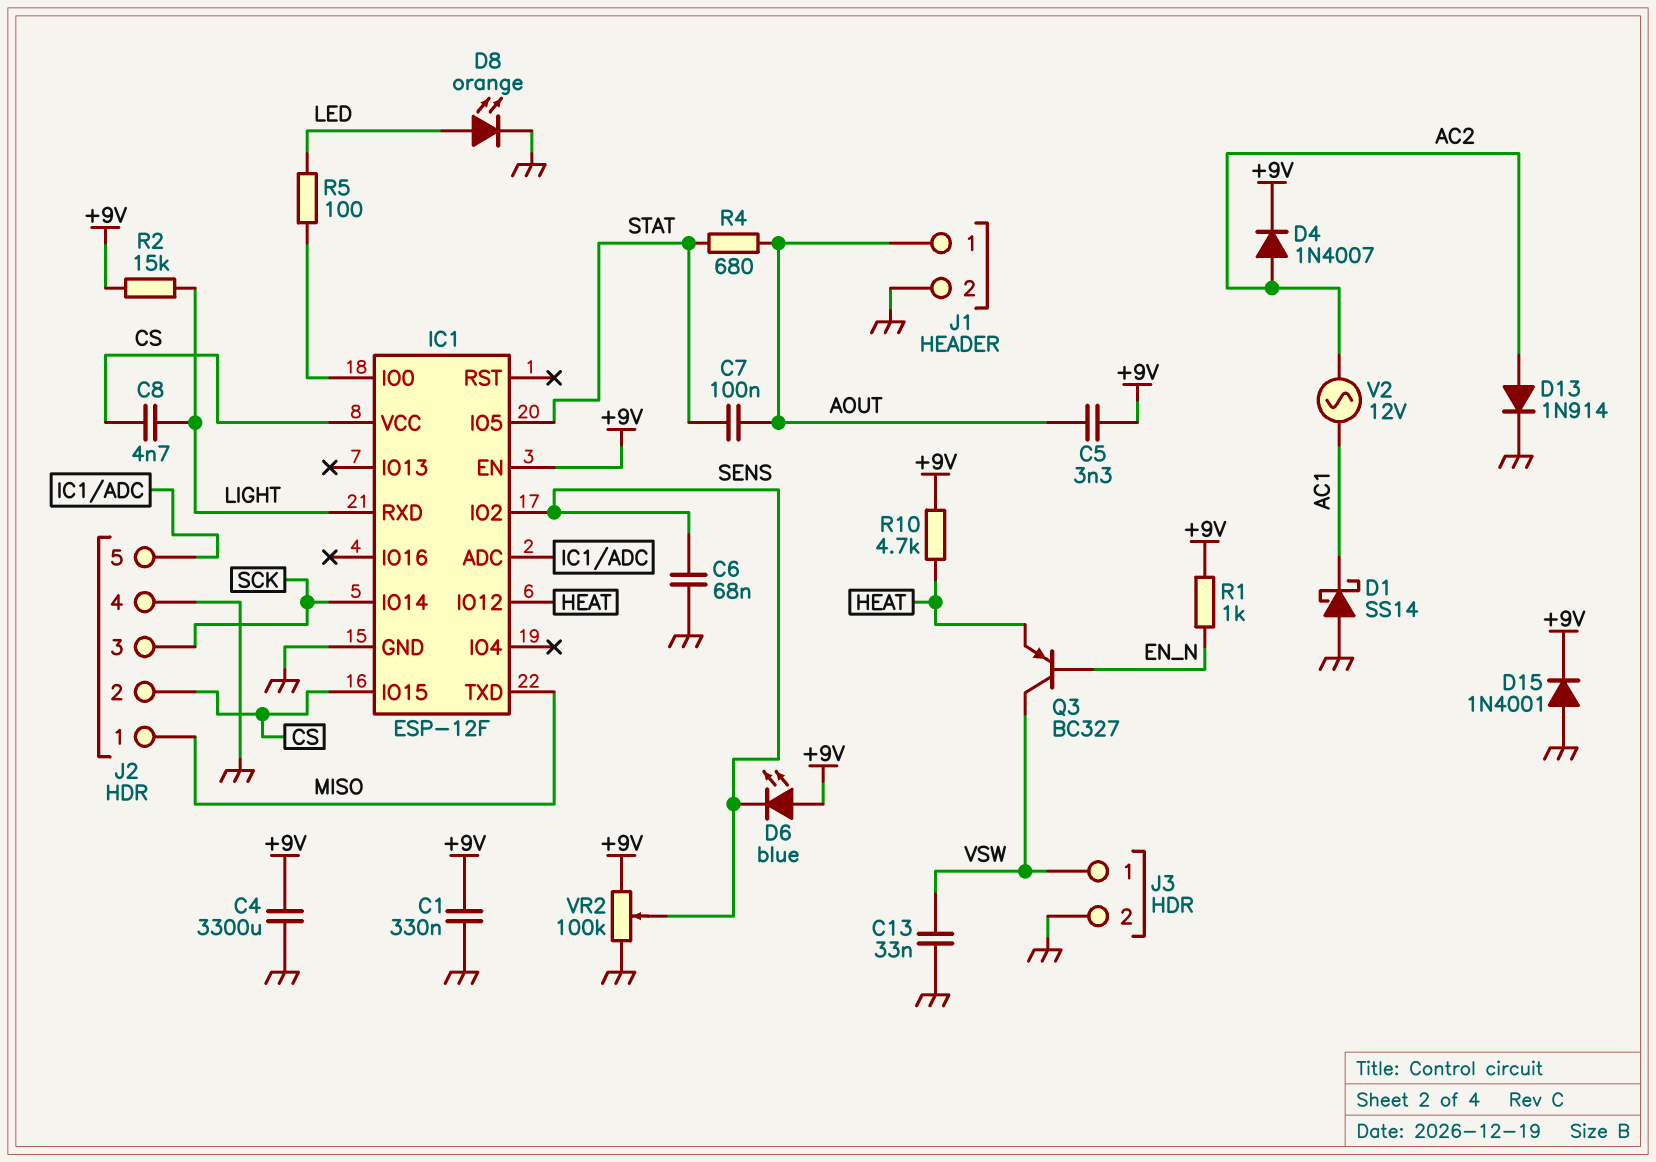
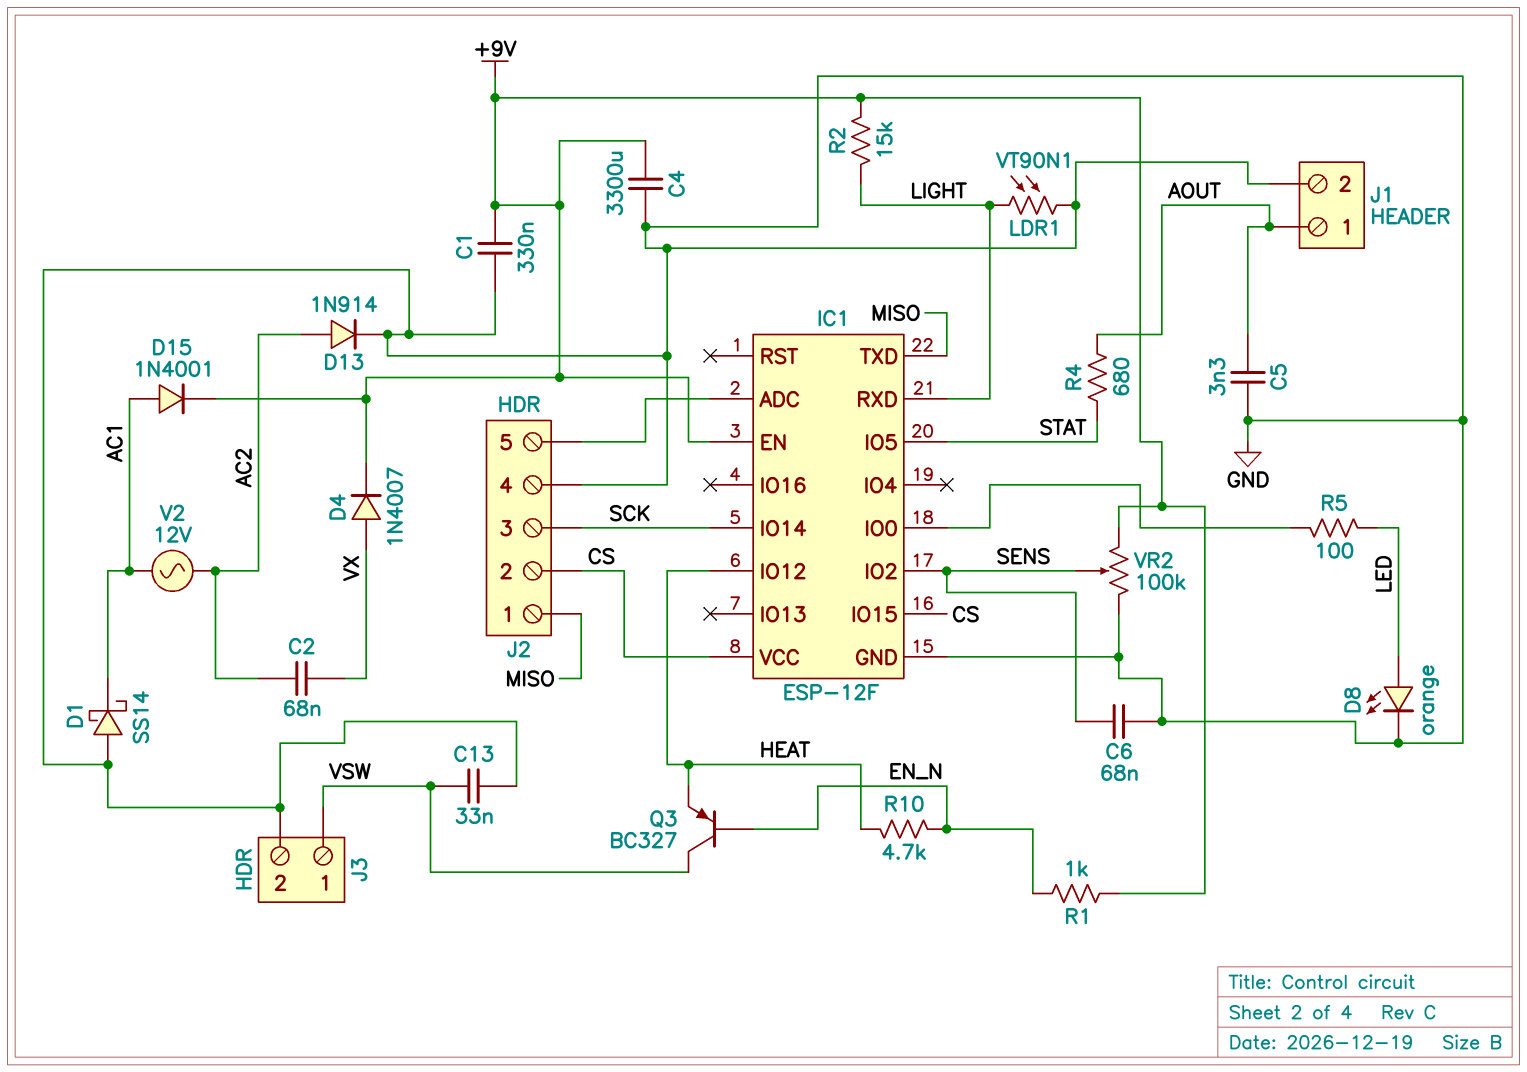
C2: none -> 68nF (AC2, VX)
C5: 3.3nF (+9V, AOUT) -> 3.3nF (AOUT, GND)
C7: 100nF (AOUT, STAT) -> none
C8: 4.7nF (CS, LIGHT) -> none
D4: diode 1N4007 (A AC2, K +9V) -> diode 1N4007 (A VX, K +9V)
D6: LED blue (A +9V, K SENS) -> none
D15: diode 1N4001 (A GND, K +9V) -> diode 1N4001 (A AC1, K +9V)
LDR1: none -> VT90N1 (GND, LIGHT)
R10: 4.7k (+9V, HEAT) -> 4.7k (EN_N, HEAT)

